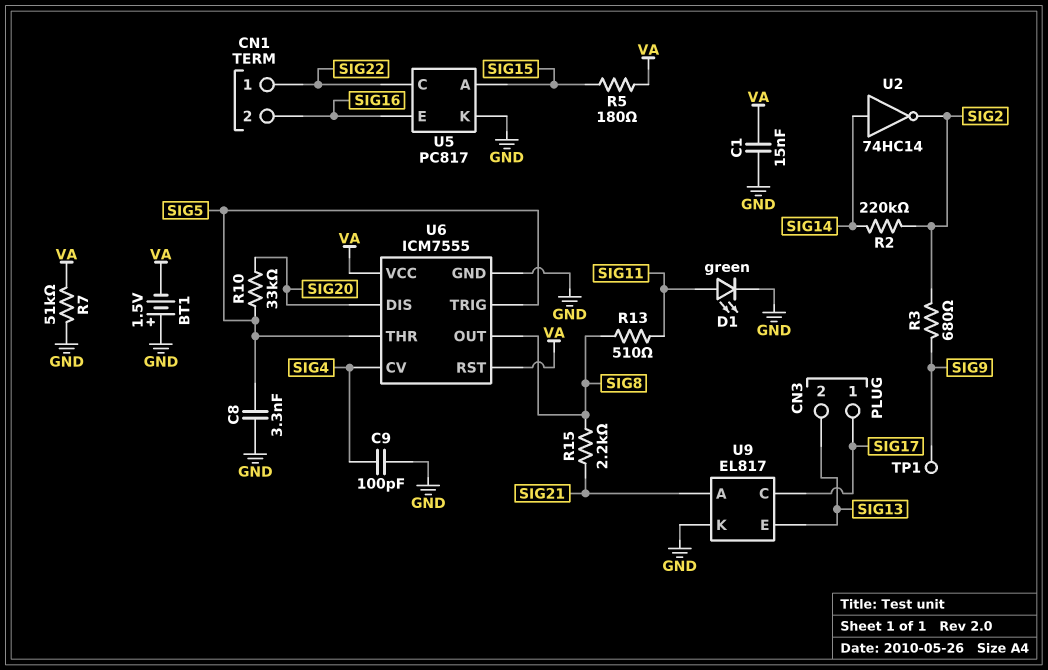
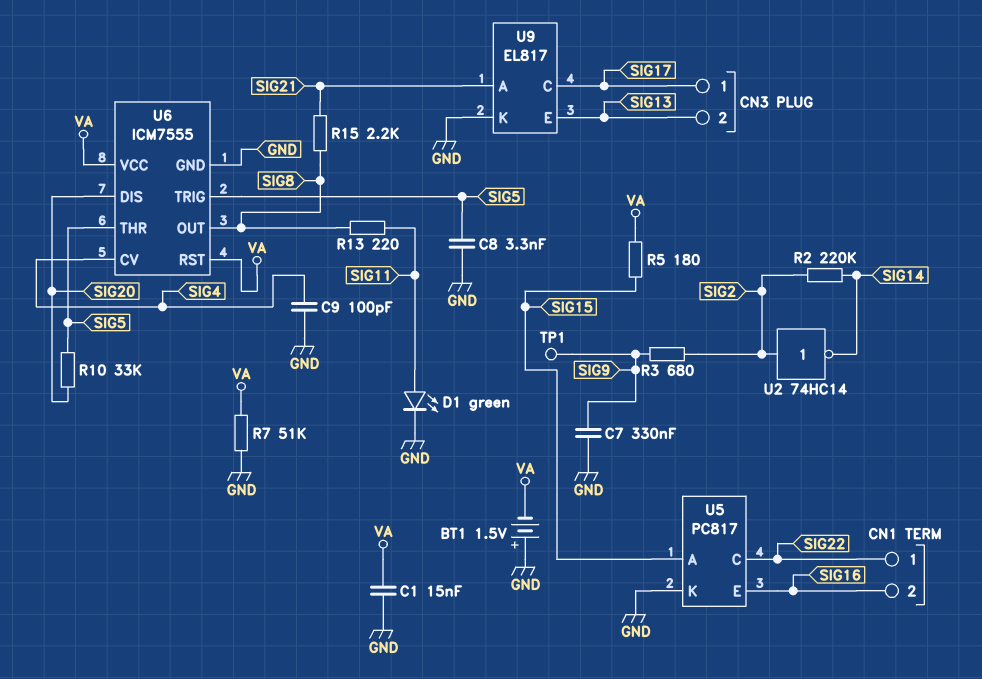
C7: none -> 330nF (GND, SIG9)
R13: 510 (SIG8, SIG11) -> 220 (SIG8, SIG11)
U2: NOT 74HC14 (in SIG14, out SIG2) -> NOT 74HC14 (in SIG2, out SIG14)

